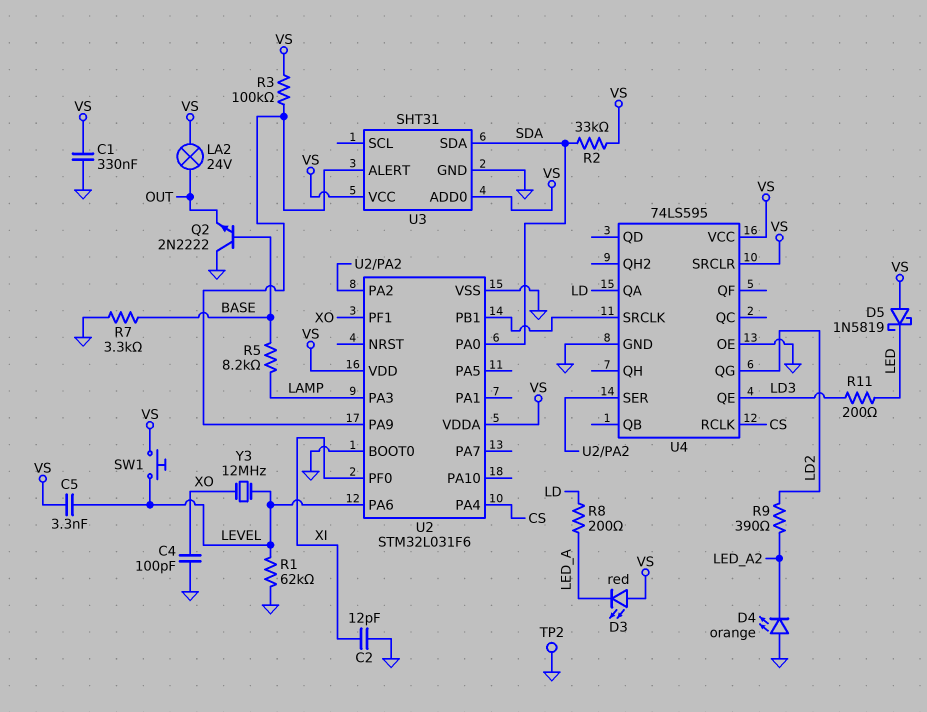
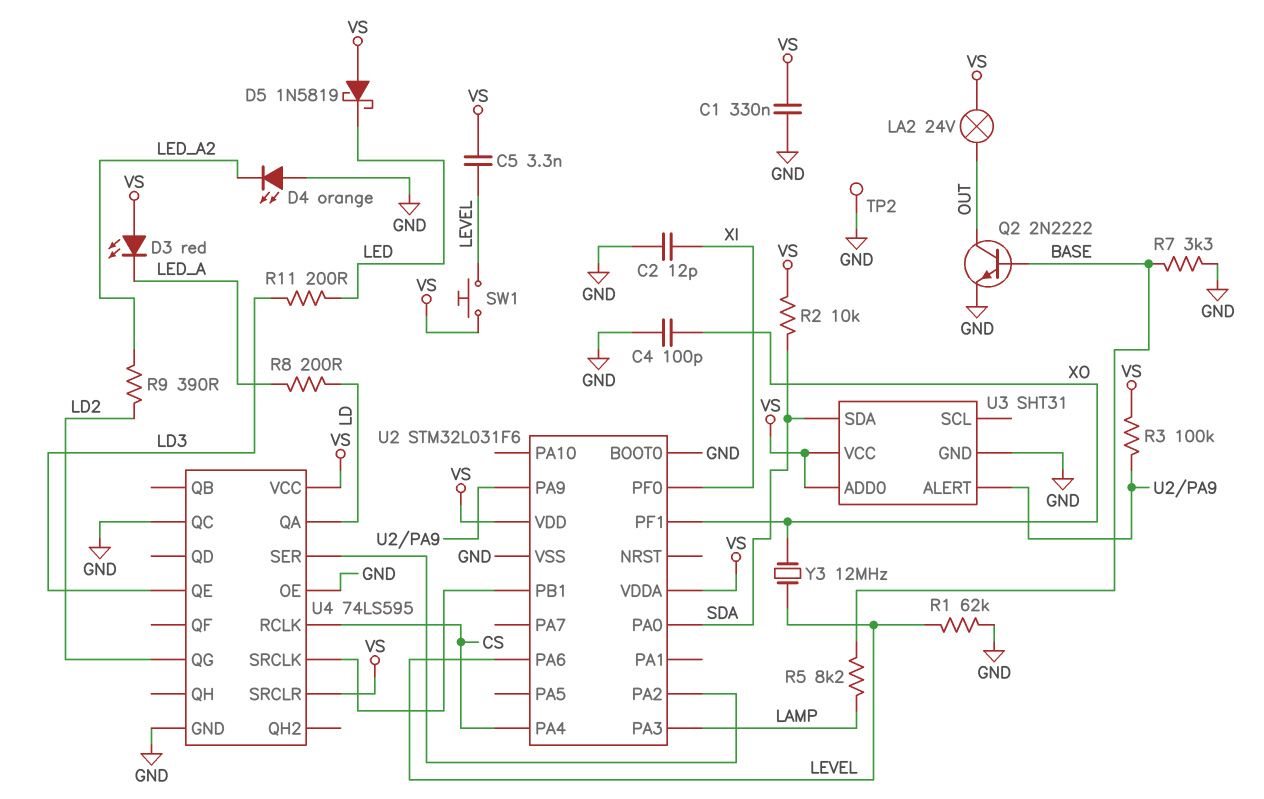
Q2: NPN 2N2222 (B BASE, C GND, E OUT) -> NPN 2N2222 (B BASE, C OUT, E GND)
R2: 33k (SDA, VS) -> 10k (SDA, VS)
U4 pin QC: none -> GND

